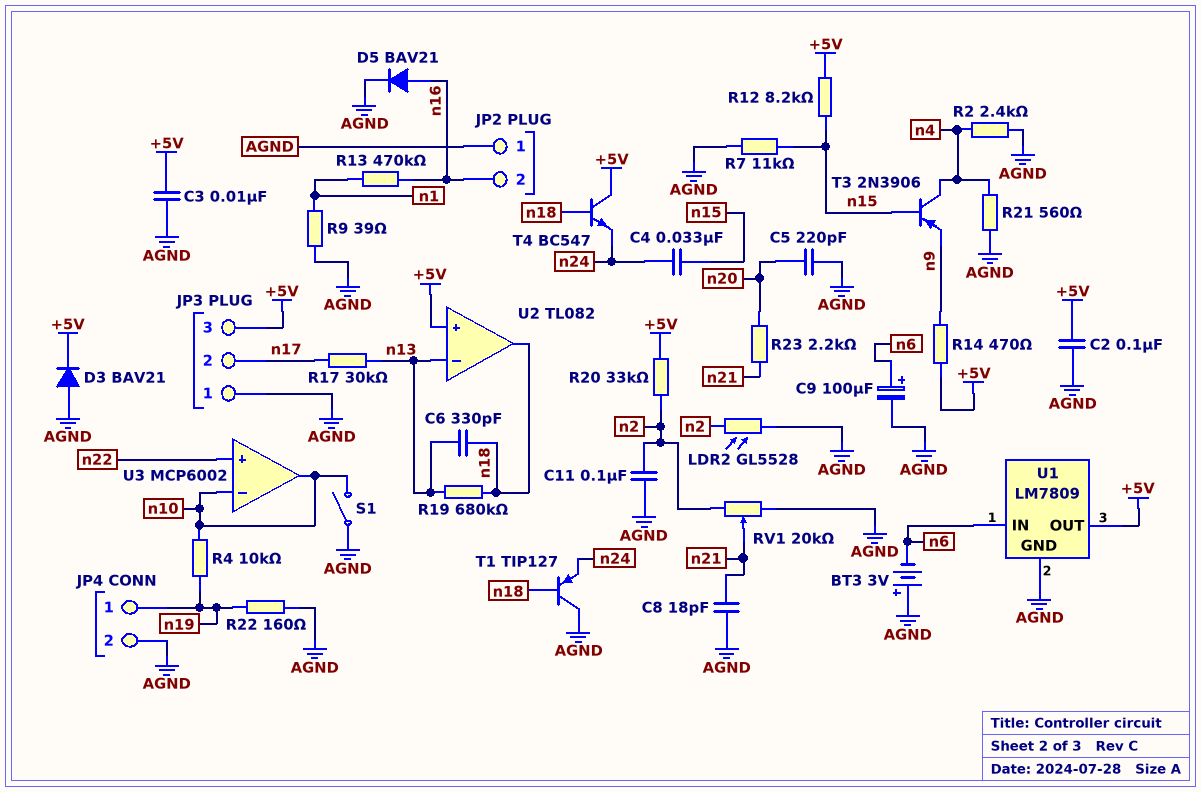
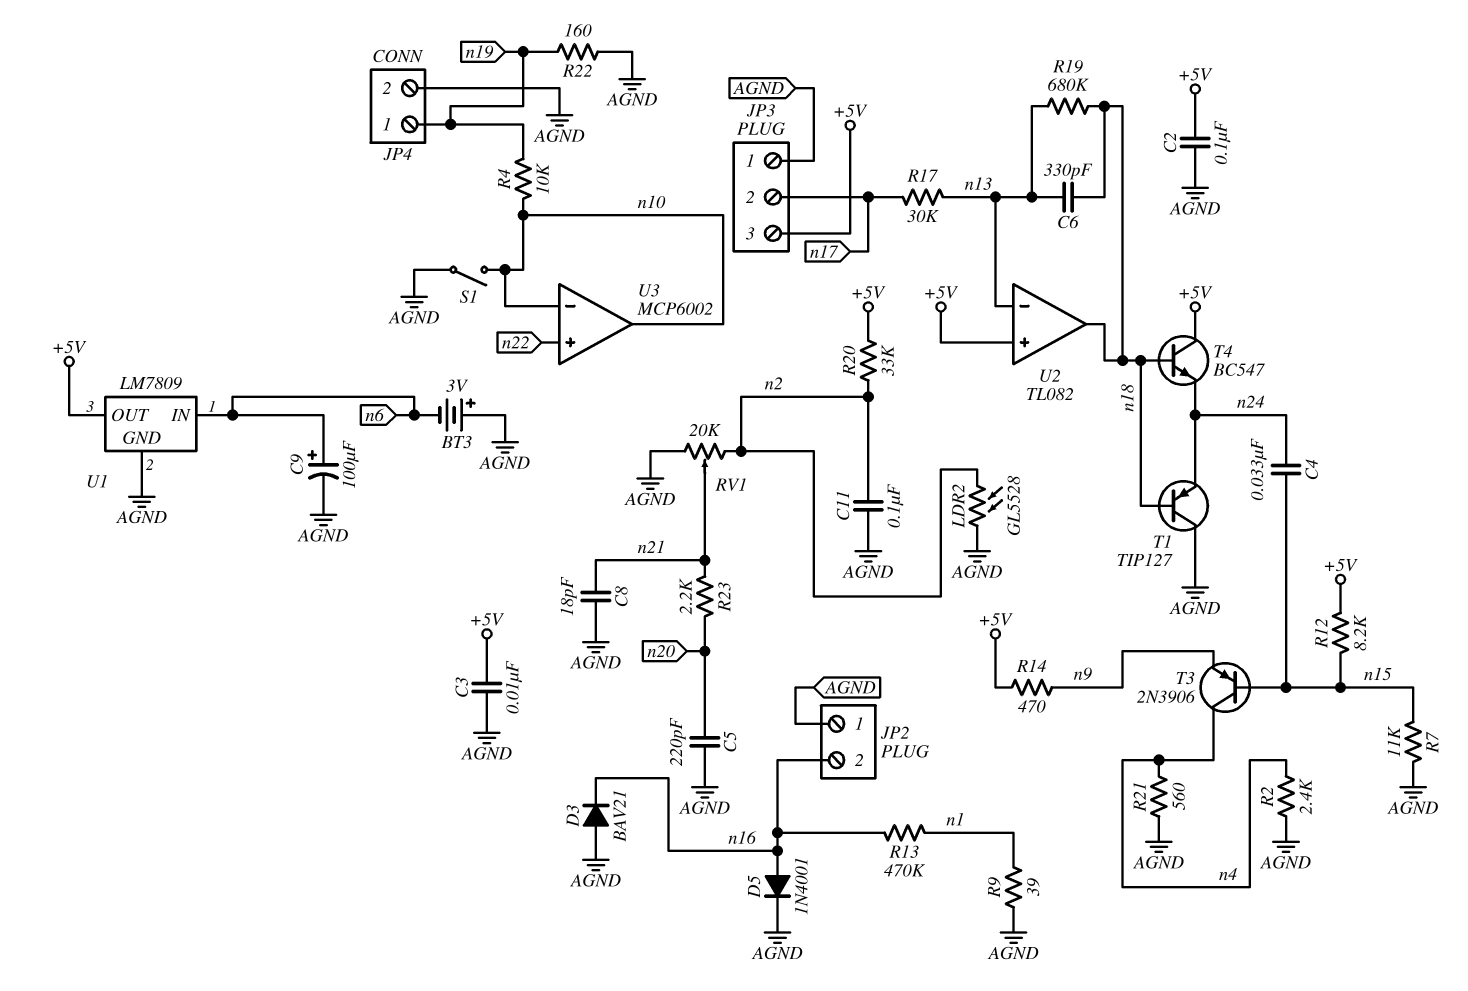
D3: diode BAV21 (A AGND, K +5V) -> diode BAV21 (A AGND, K n16)
D5: diode BAV21 (A n16, K AGND) -> diode 1N4001 (A n16, K AGND)

